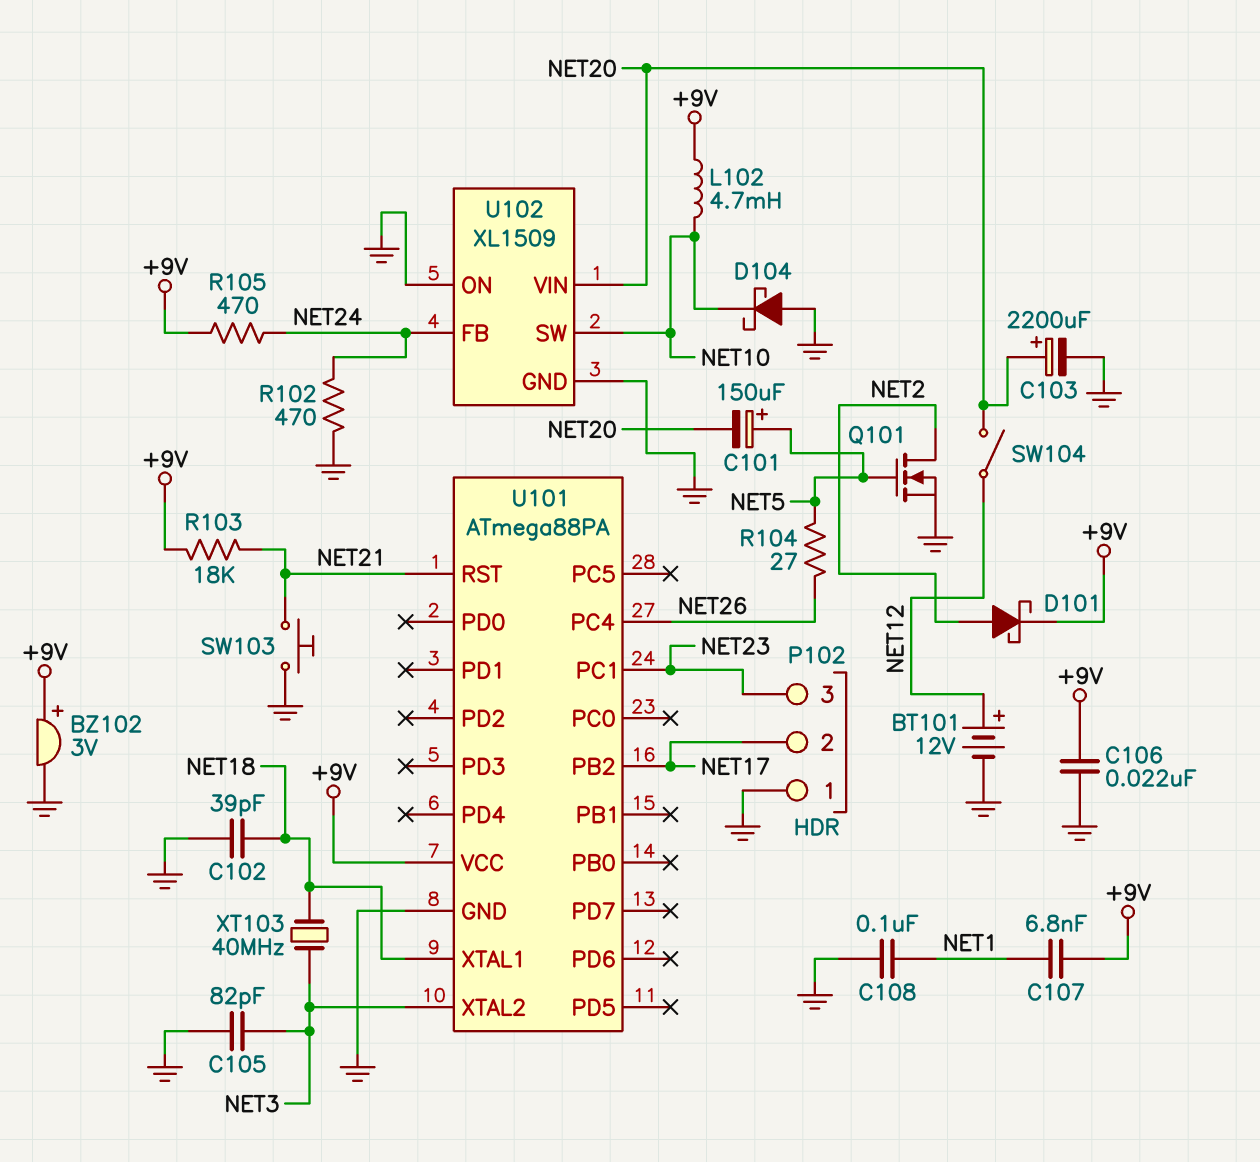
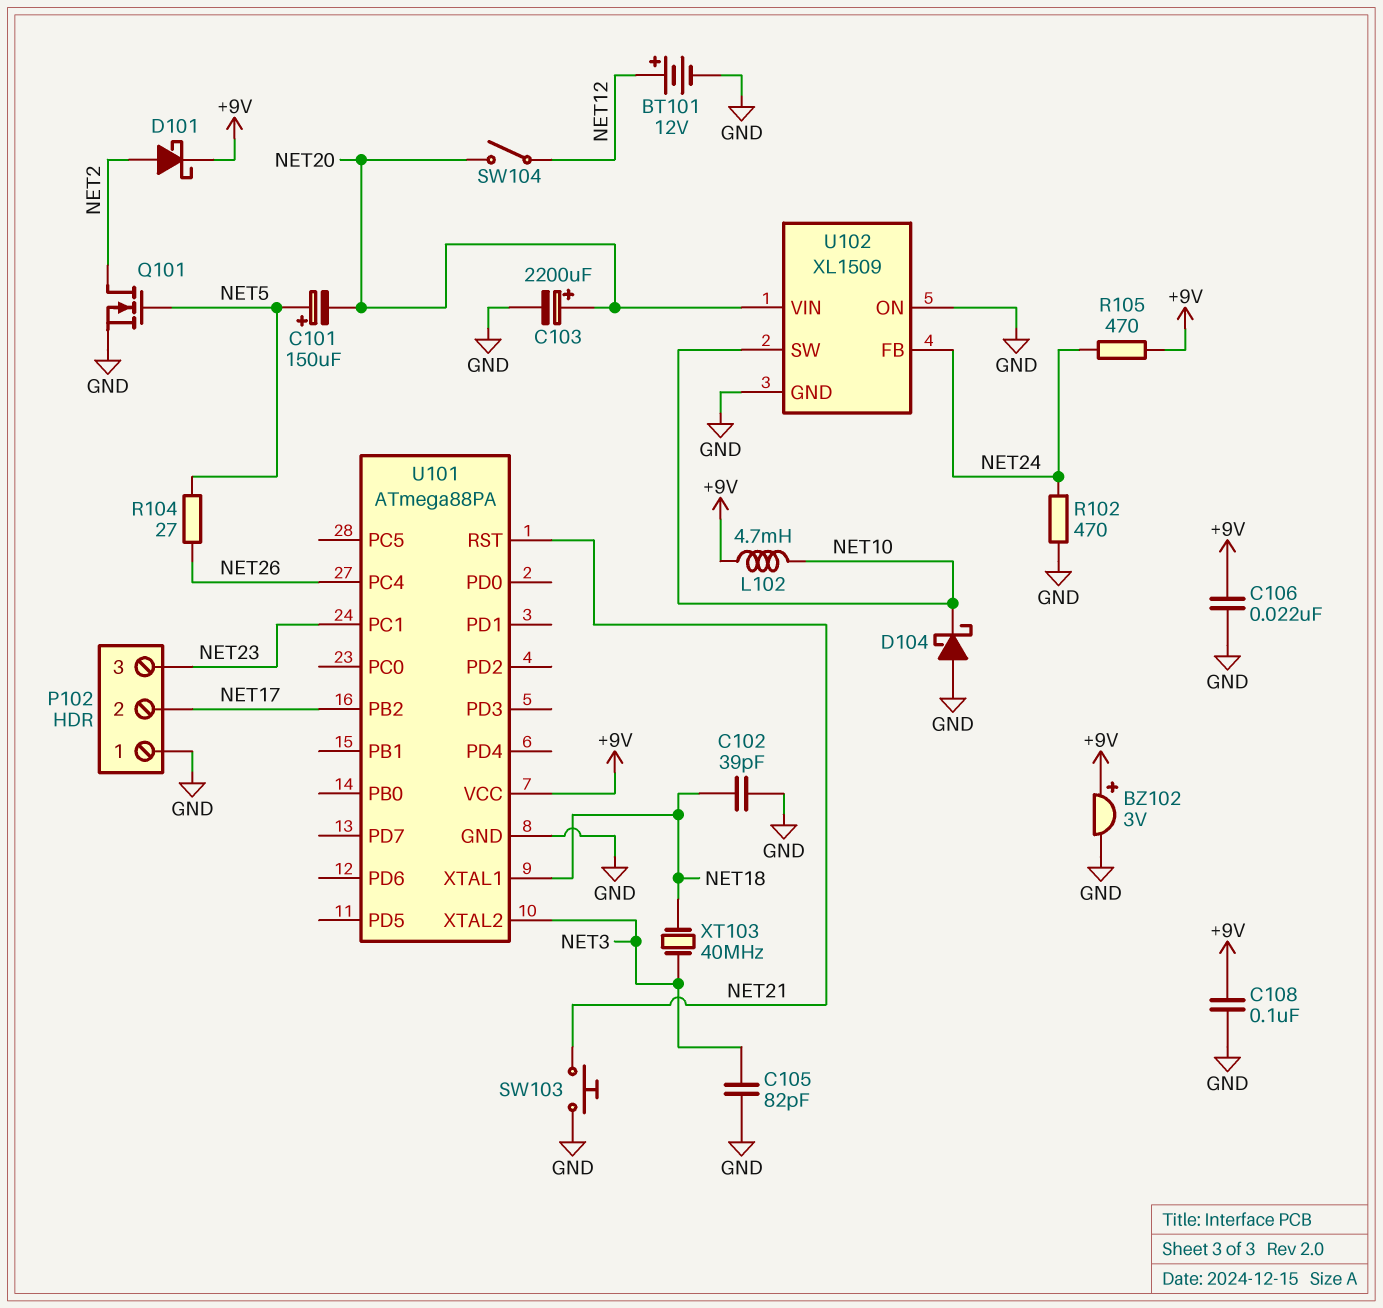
C107: 6.8nF (+9V, NET1) -> none
C108: 100nF (GND, NET1) -> 100nF (+9V, GND)
R103: 18k (+9V, NET21) -> none

